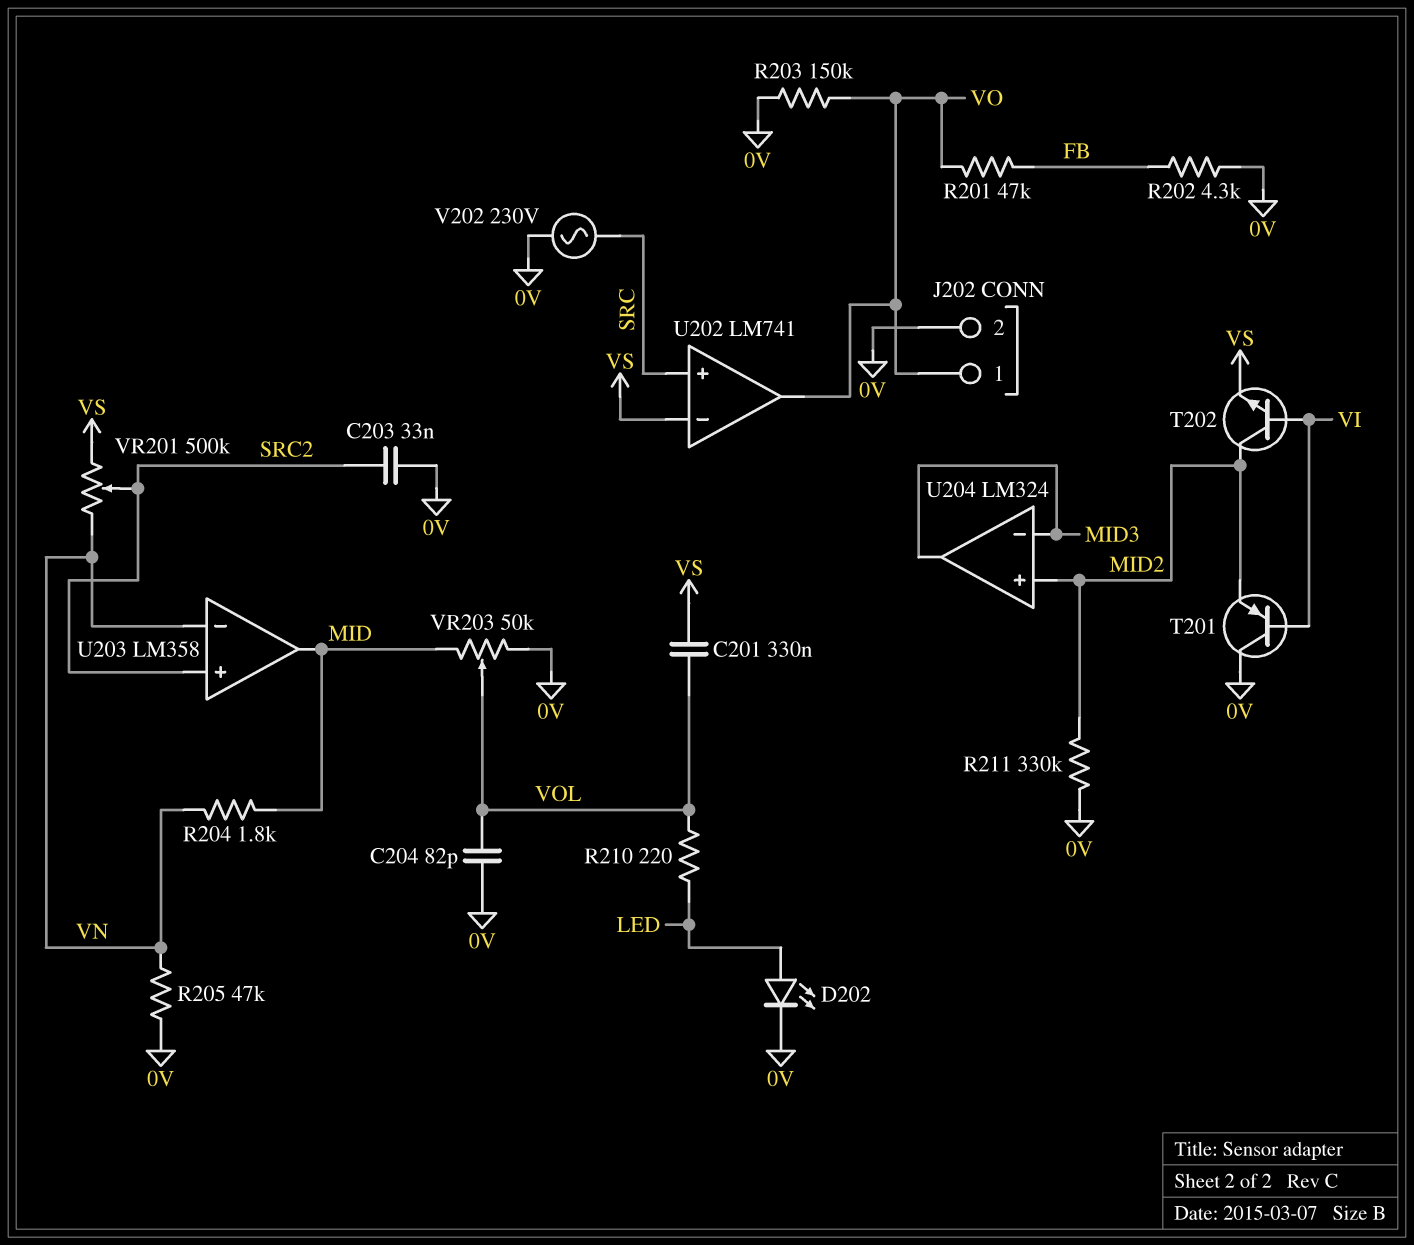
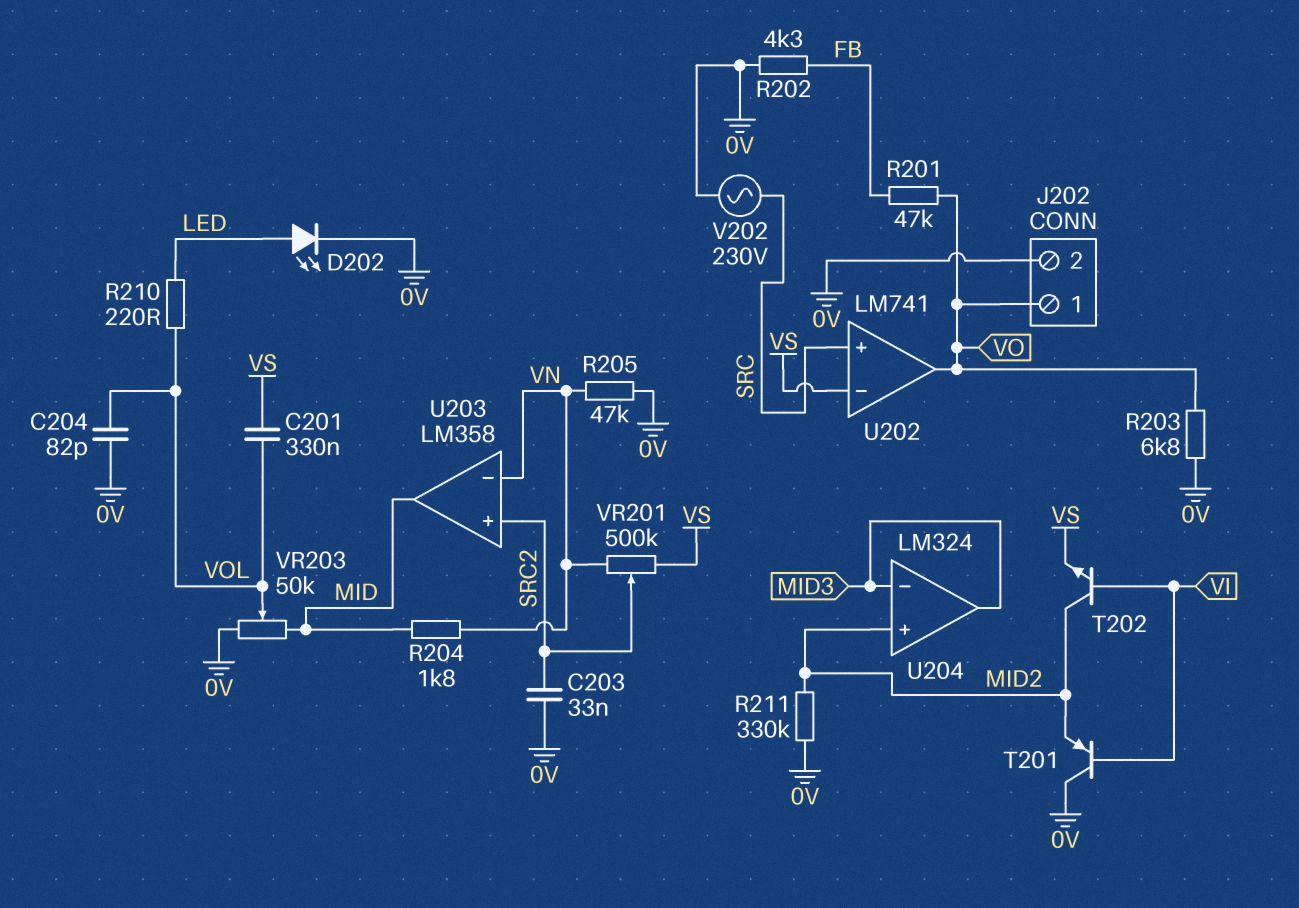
R203: 150k (0V, VO) -> 6.8k (0V, VO)

